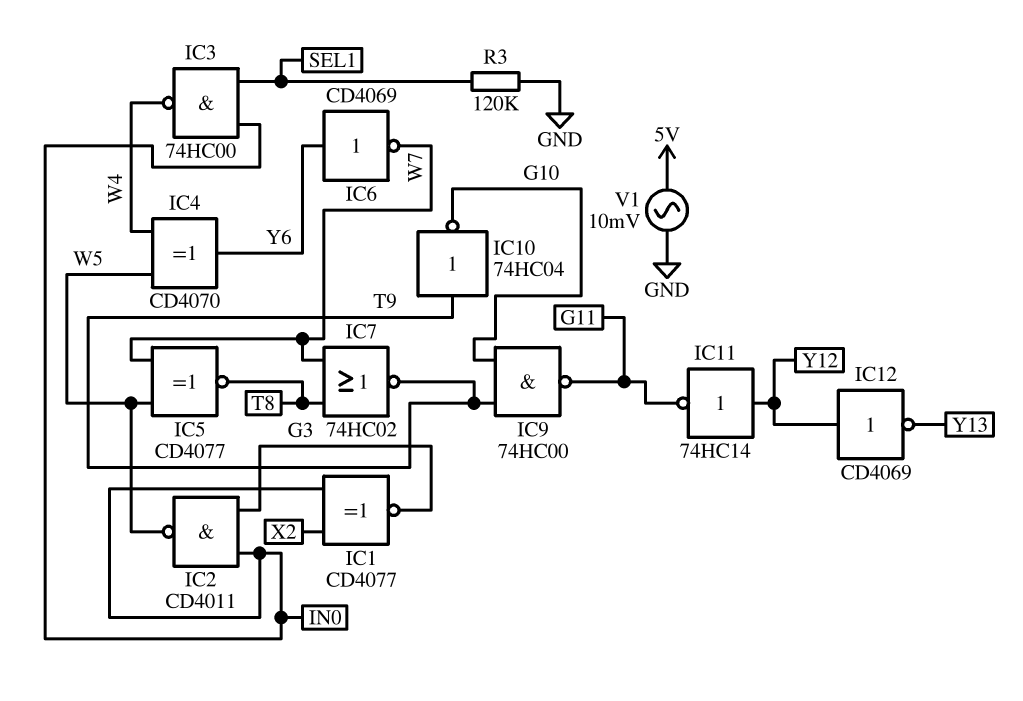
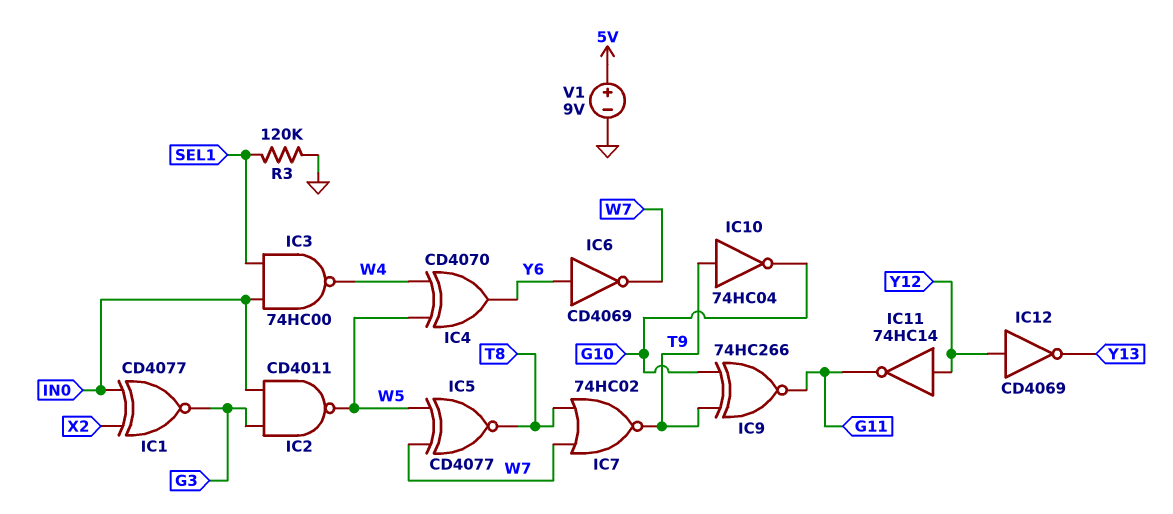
IC9: NAND 74HC00 (in G10, in T9, out G11) -> XNOR 74HC266 (in G10, in T9, out G11)
V1: AC 10mV (5V, GND) -> 9V (plus 5V, minus GND)

